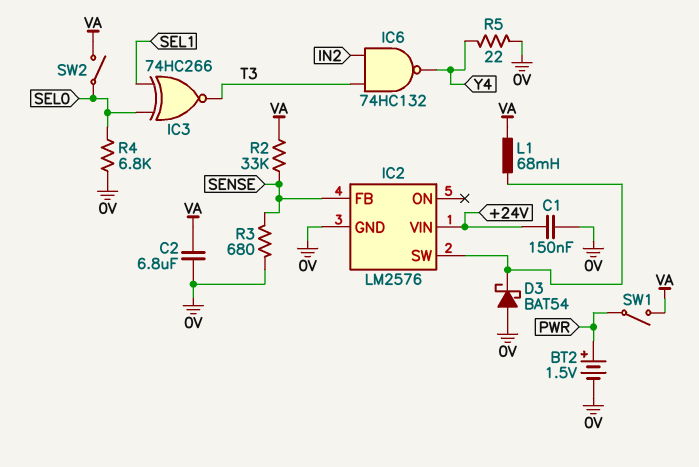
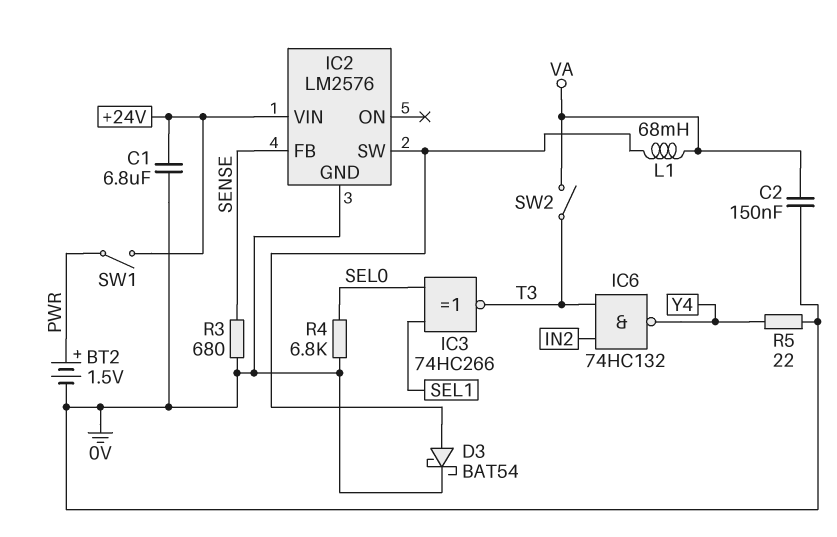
C1: 150nF (+24V, 0V) -> 6.8uF (+24V, 0V)
C2: 6.8uF (0V, VA) -> 150nF (0V, VA)
D3: schottky BAT54 (A 0V, K IC2/SW) -> schottky BAT54 (A IC2/SW, K 0V)
R2: 33k (SENSE, VA) -> none
SW1: switch (PWR, VA) -> switch (+24V, PWR)
SW2: switch (SEL0, VA) -> switch (T3, VA)

